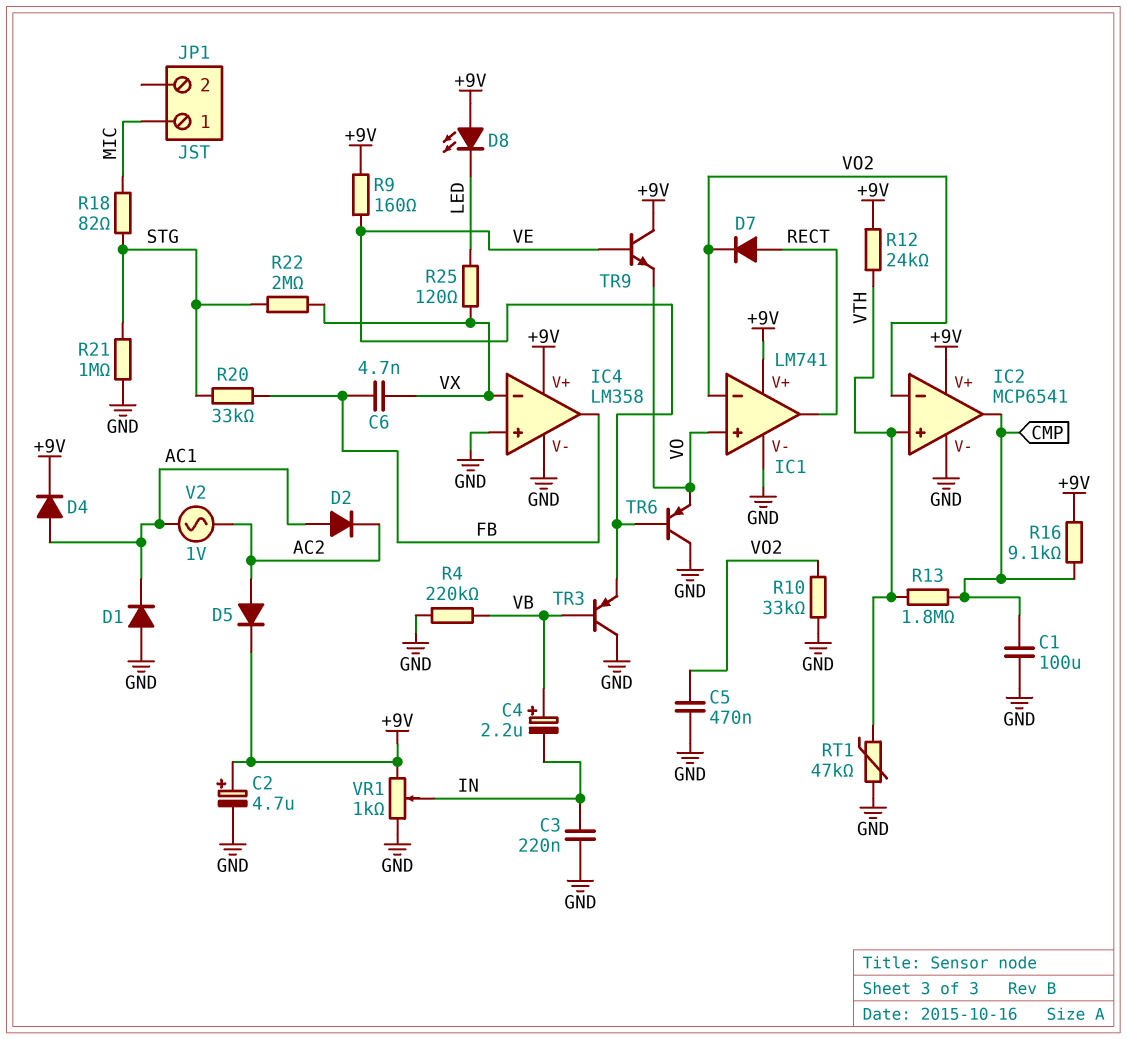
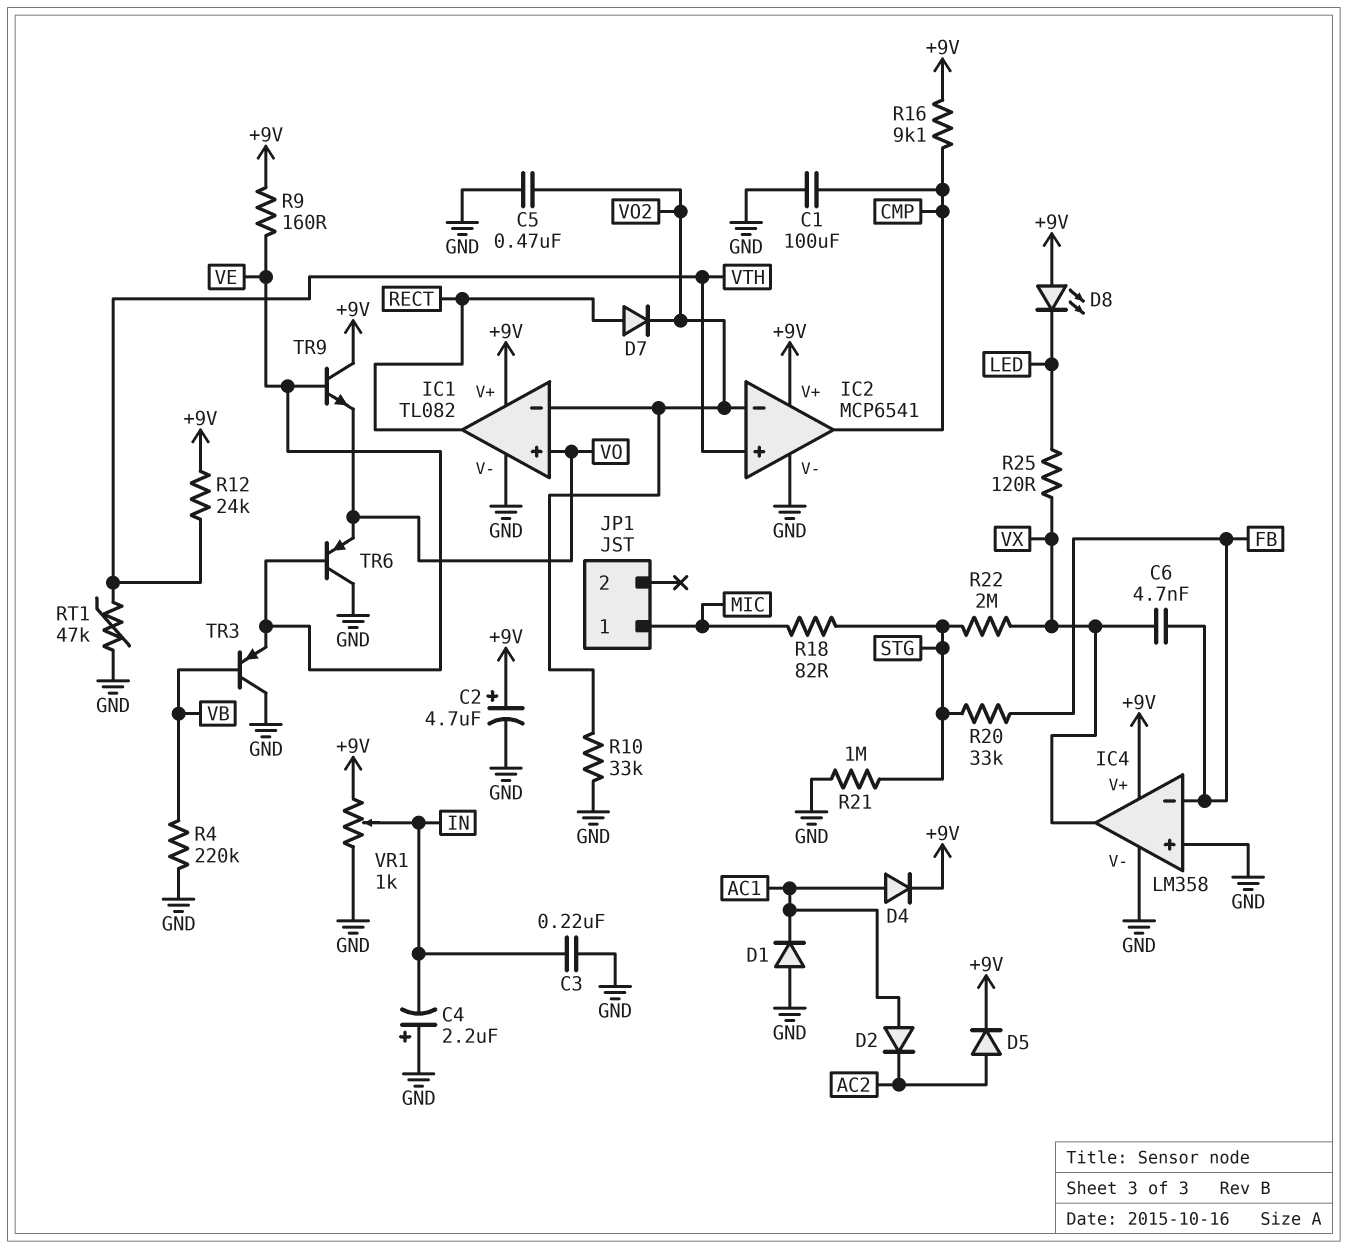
C4: 2.2uF (plus VB, minus IN) -> 2.2uF (plus GND, minus IN)
IC1: LM741 -> TL082
IC4 pin in-: VX -> FB
IC4 pin out: FB -> VX
R13: 1.8M (CMP, VTH) -> none
V2: AC 1V (AC1, AC2) -> none

